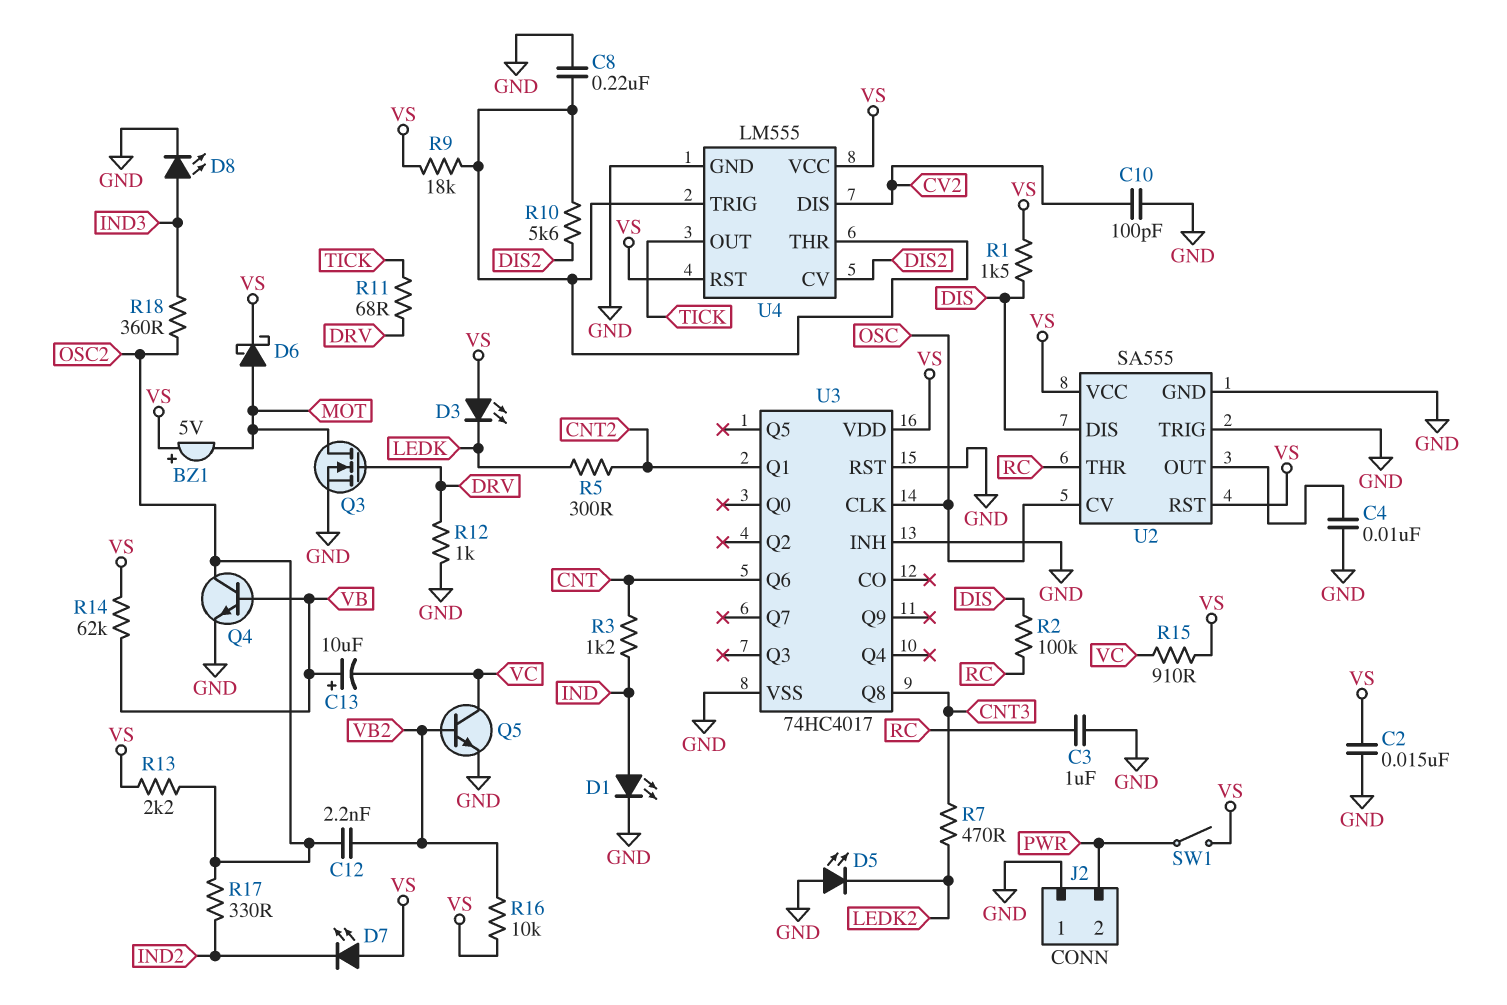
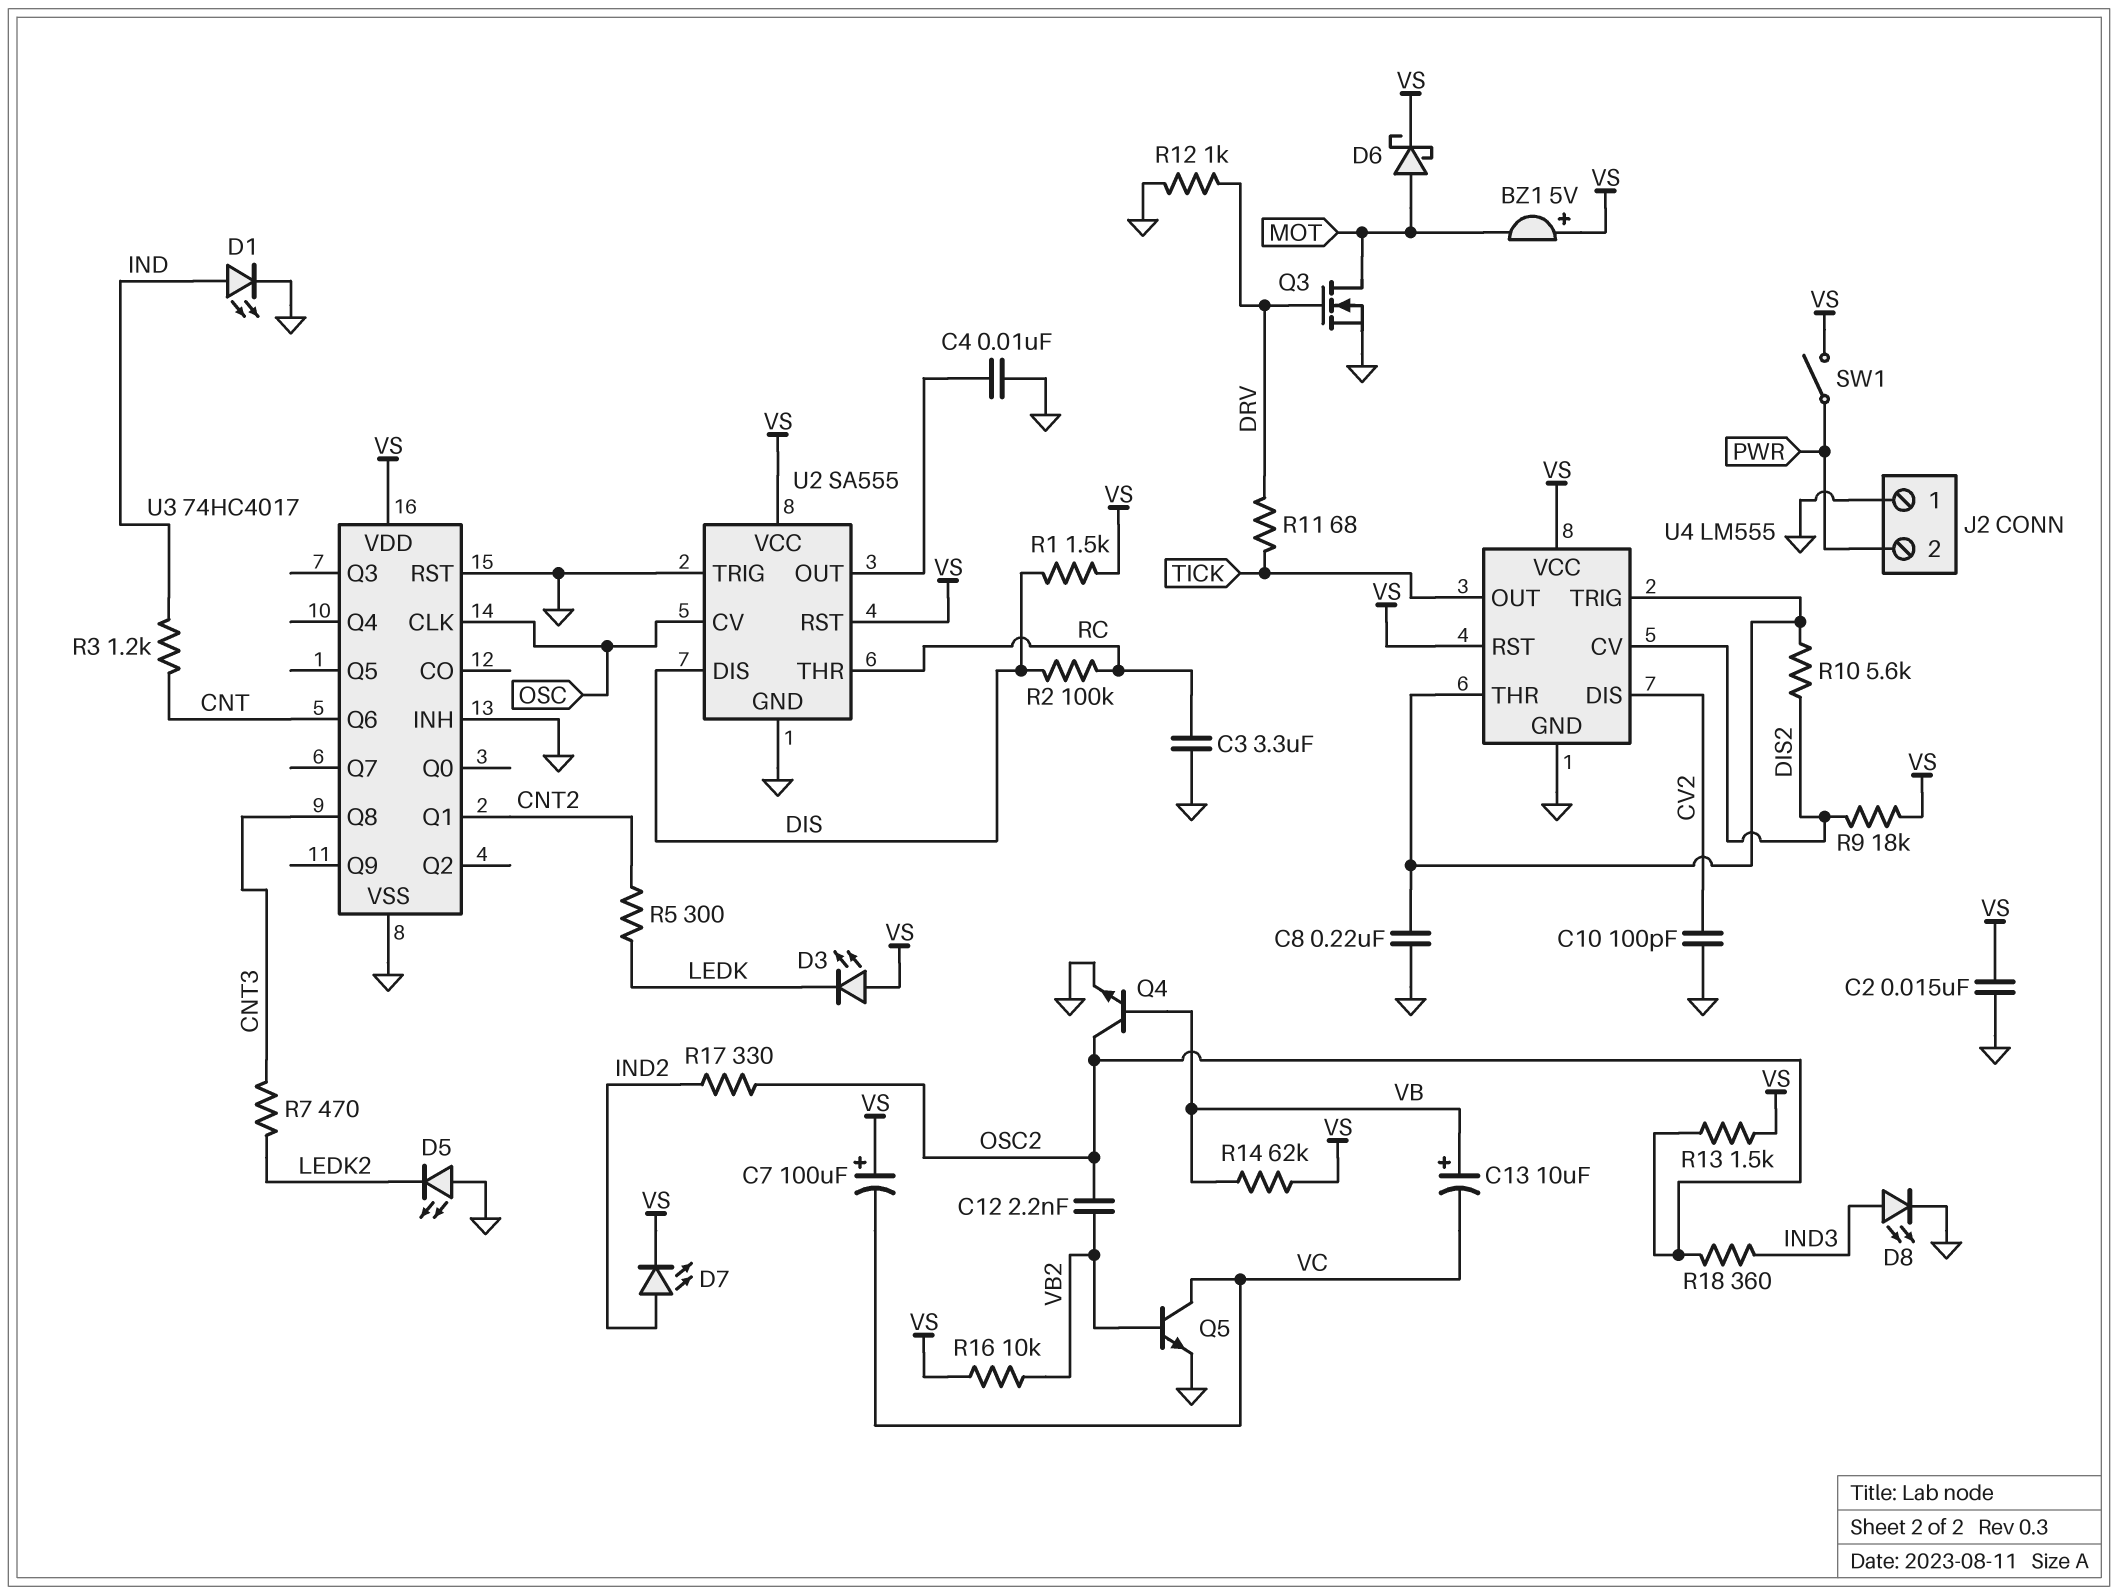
C3: 1uF (GND, RC) -> 3.3uF (GND, RC)
C7: none -> 100uF (plus VS, minus VC)
D7: LED (A VS, K IND2) -> LED (A IND2, K VS)
R9: 18k (U4/THR, VS) -> 18k (DIS2, VS)
R13: 2.2k (OSC2, VS) -> 1.5k (OSC2, VS)
R15: 910 (VC, VS) -> none

